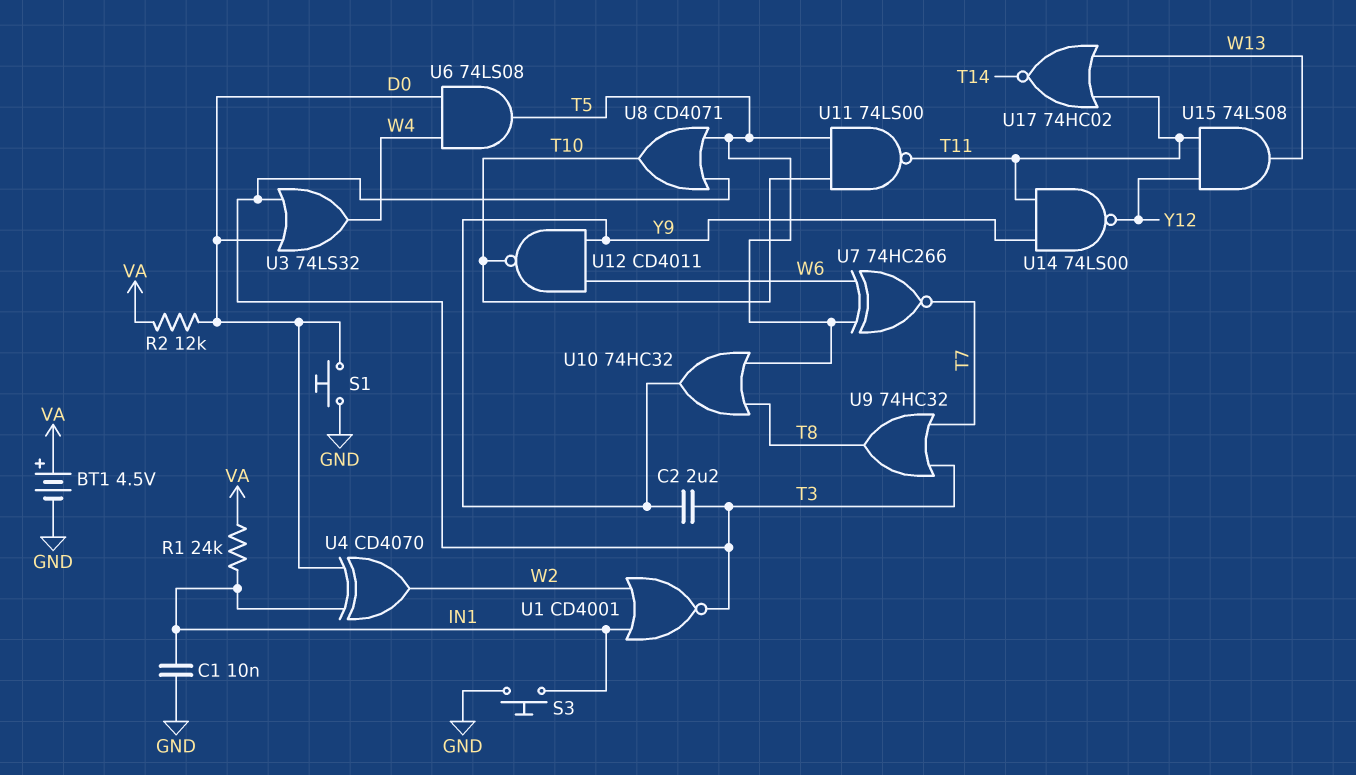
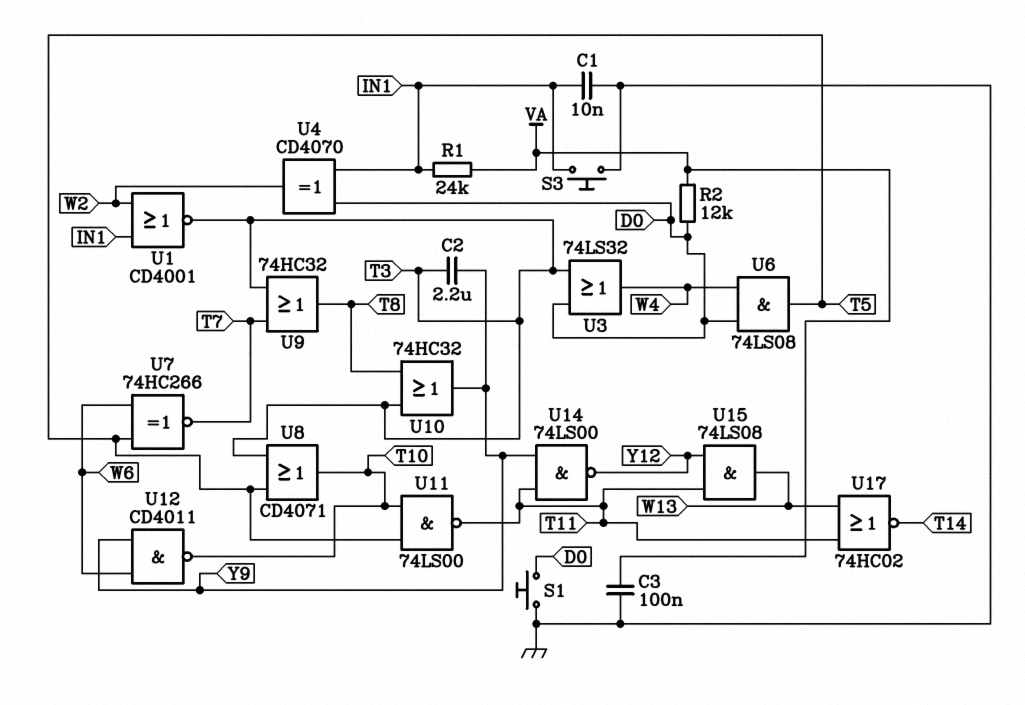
BT1: 4.5V (plus VA, minus GND) -> none
C3: none -> 100nF (GND, VA)
U10: OR 74HC32 (in T5, in T8, out Y9) -> OR 74HC32 (in T3, in T8, out Y9)

